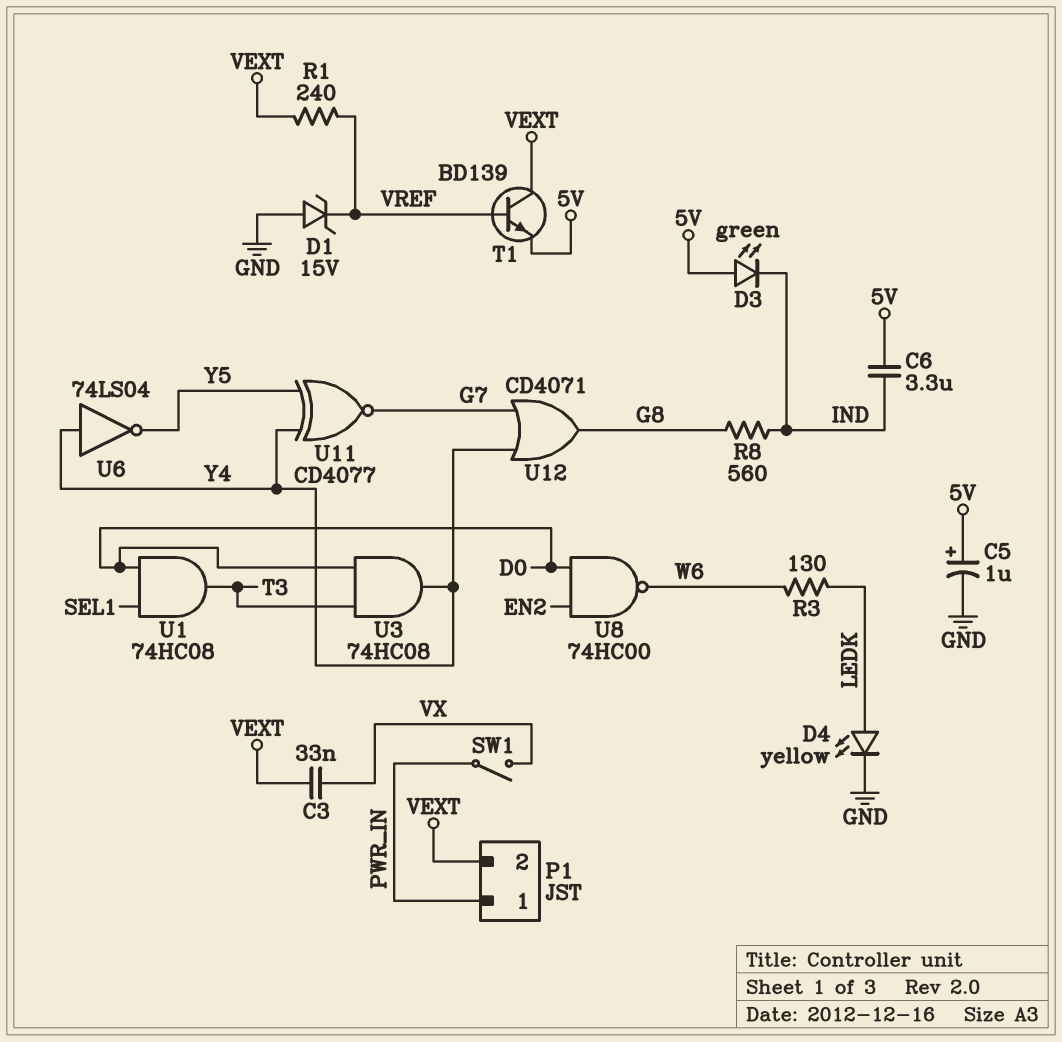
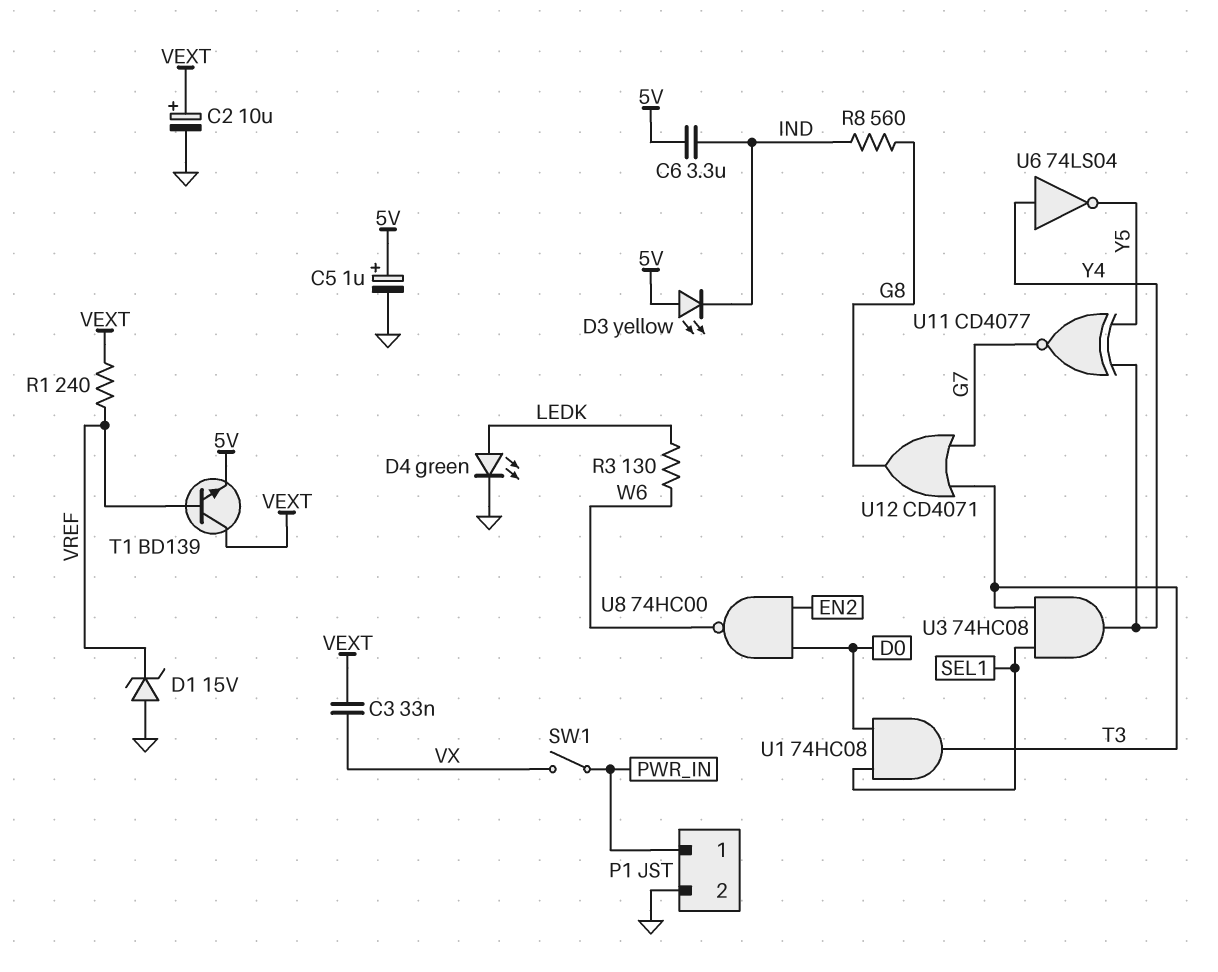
C2: none -> 10uF (plus VEXT, minus GND)
D3: LED green (A 5V, K IND) -> LED yellow (A 5V, K IND)
D4: LED yellow (A LEDK, K GND) -> LED green (A LEDK, K GND)
P1 pin 2: VEXT -> GND
U3: AND 74HC08 (in D0, in T3, out Y4) -> AND 74HC08 (in SEL1, in T3, out Y4)
U12: OR CD4071 (in G7, in Y4, out G8) -> OR CD4071 (in G7, in T3, out G8)

